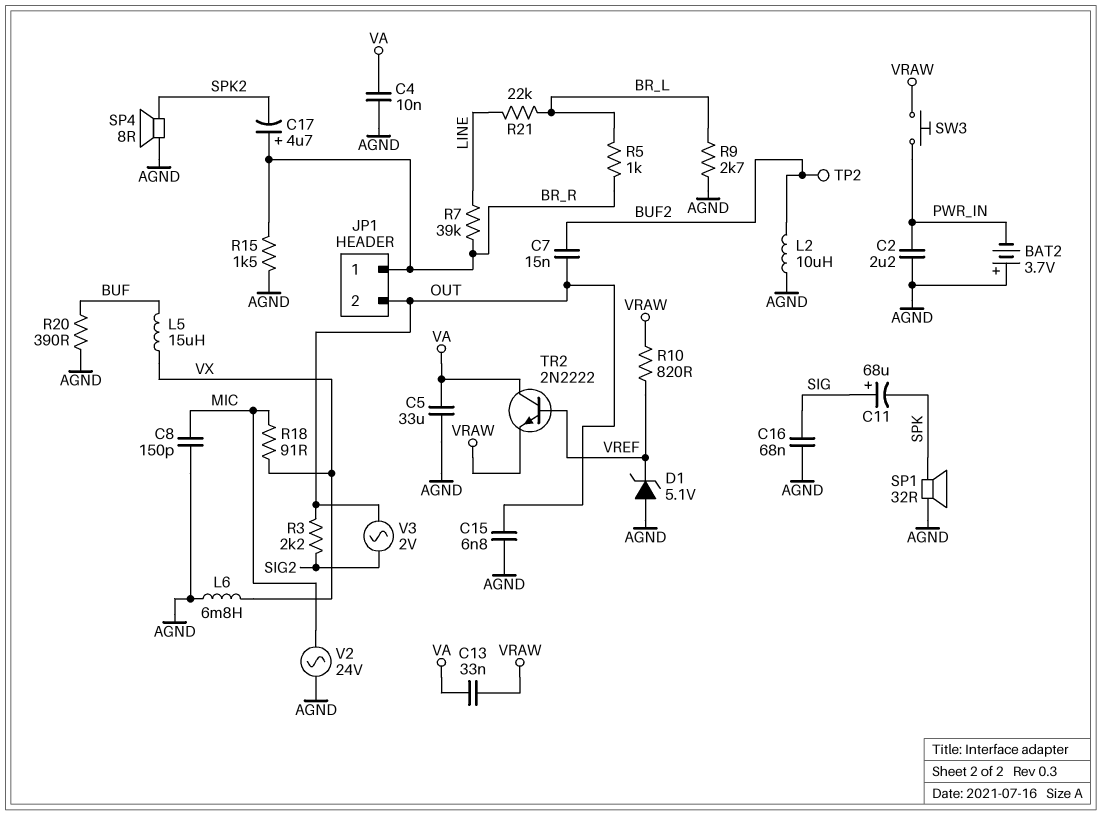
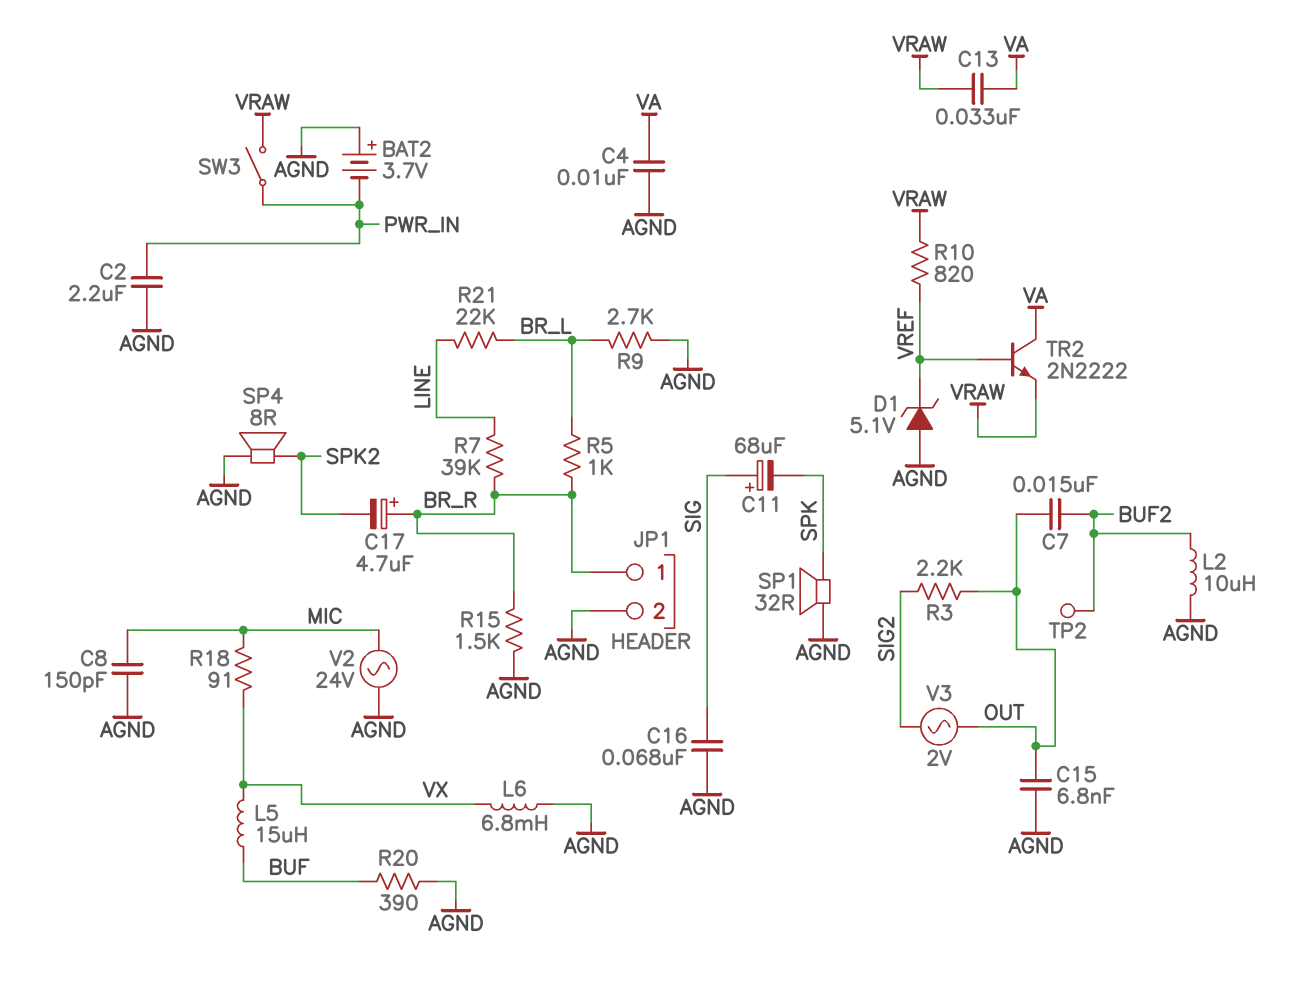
C5: 33uF (AGND, VA) -> none
JP1 pin 2: OUT -> AGND
SW3: button (PWR_IN, VRAW) -> switch (PWR_IN, VRAW)

